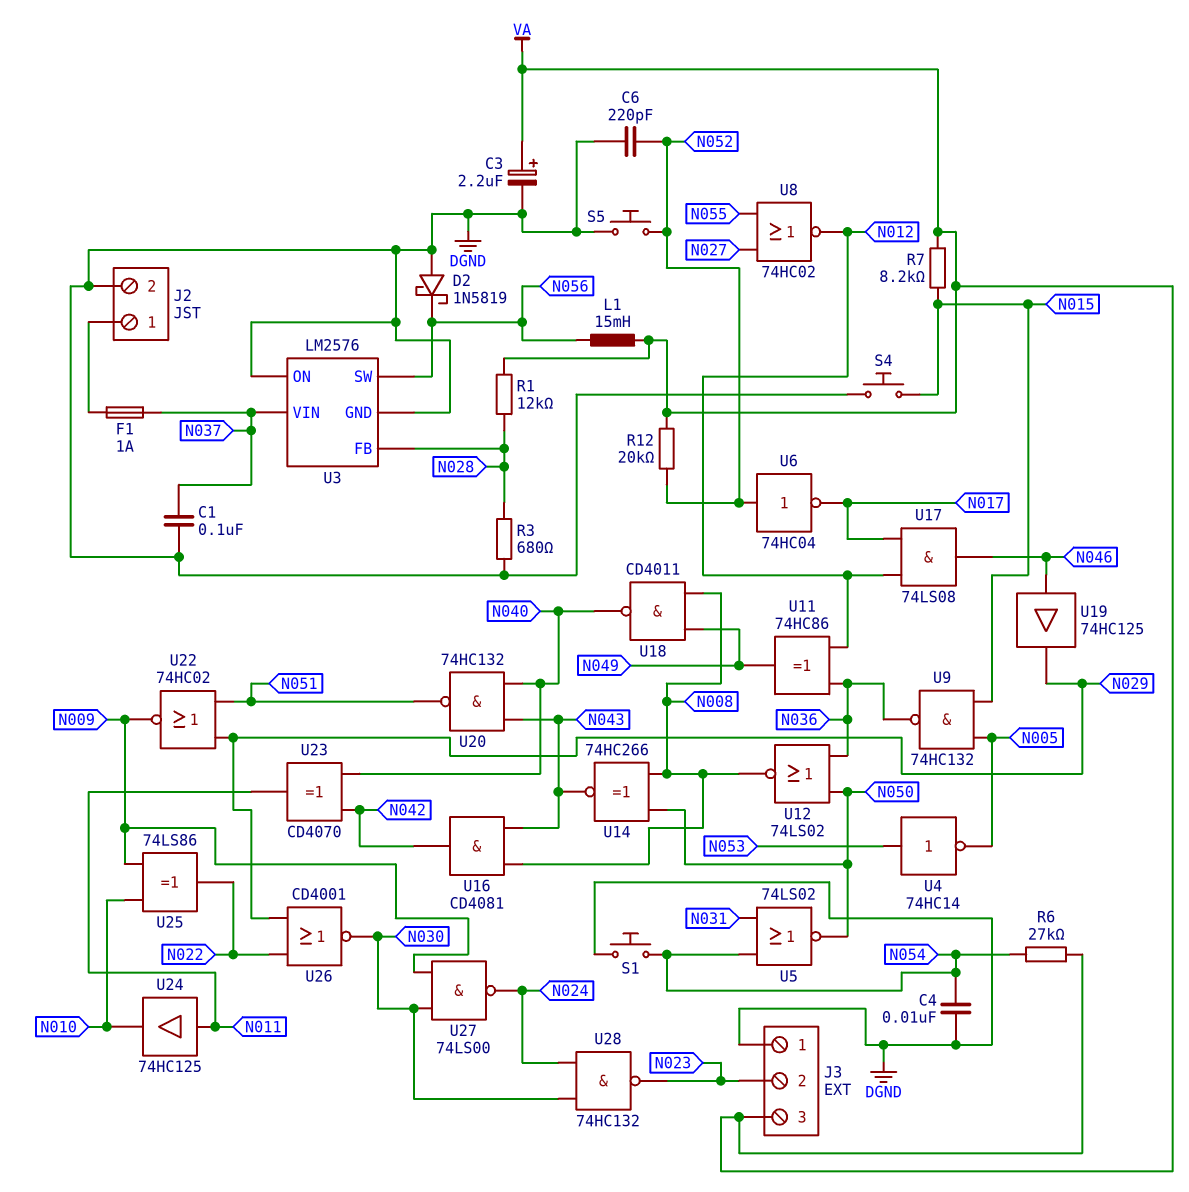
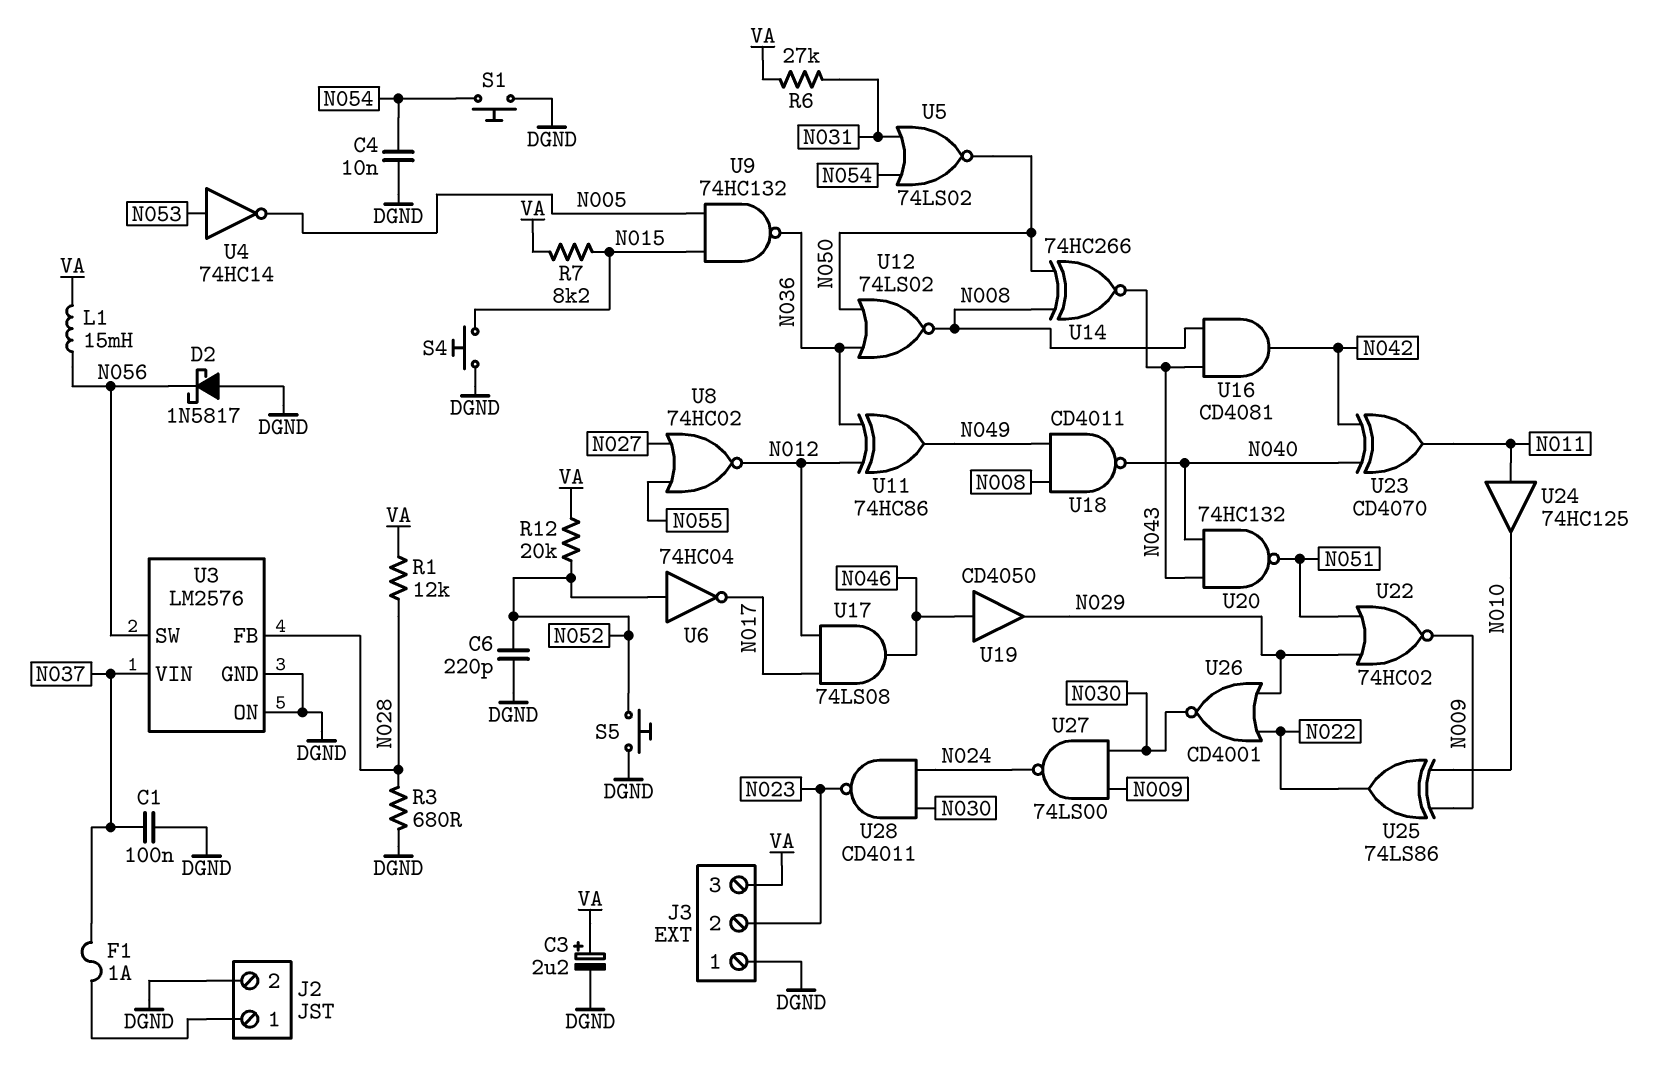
D2: schottky 1N5819 (A DGND, K N056) -> schottky 1N5817 (A DGND, K N056)
R6: 27k (N054, VA) -> 27k (N031, VA)
U19: buffer 74HC125 (in N046, out N029) -> buffer CD4050 (in N046, out N029)
U28: NAND 74HC132 (in N024, in N030, out N023) -> NAND CD4011 (in N024, in N030, out N023)

